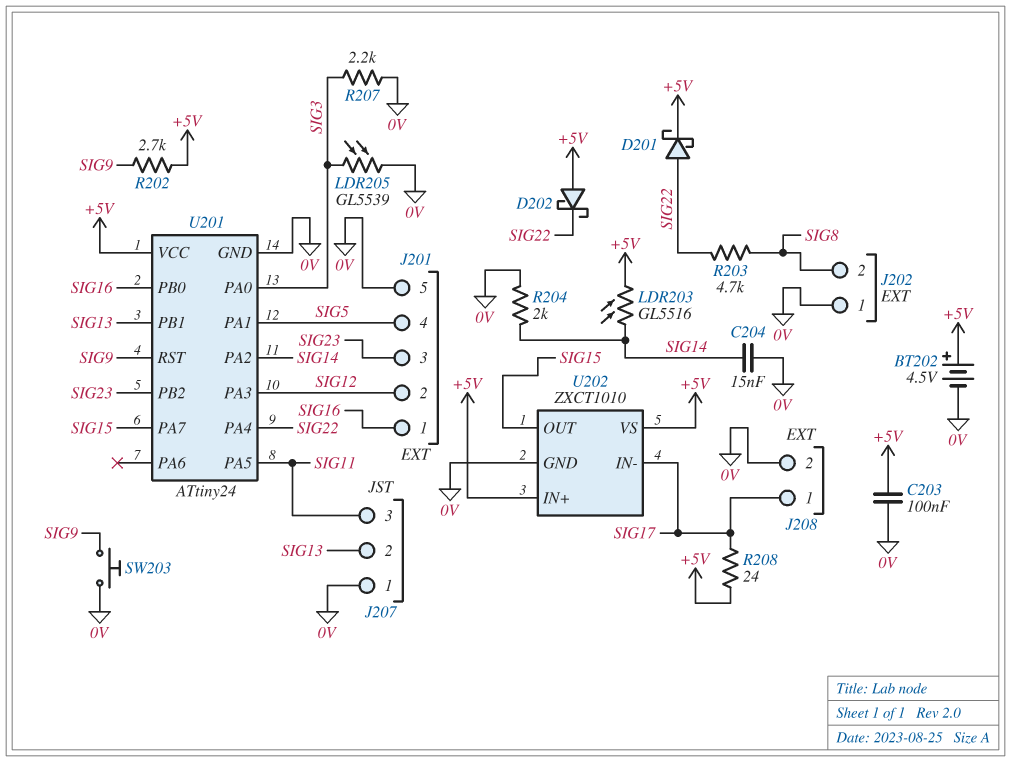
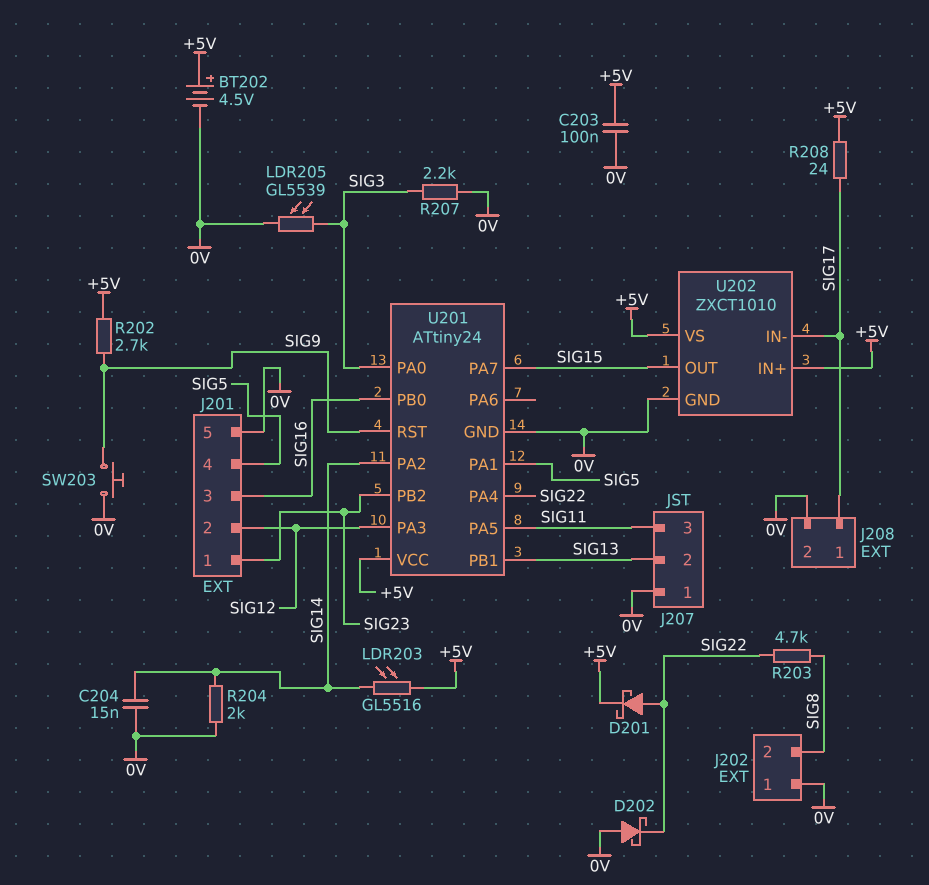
D202: schottky (A +5V, K SIG22) -> schottky (A 0V, K SIG22)
J201 pin 1: SIG16 -> SIG23
J201 pin 3: SIG23 -> SIG16

